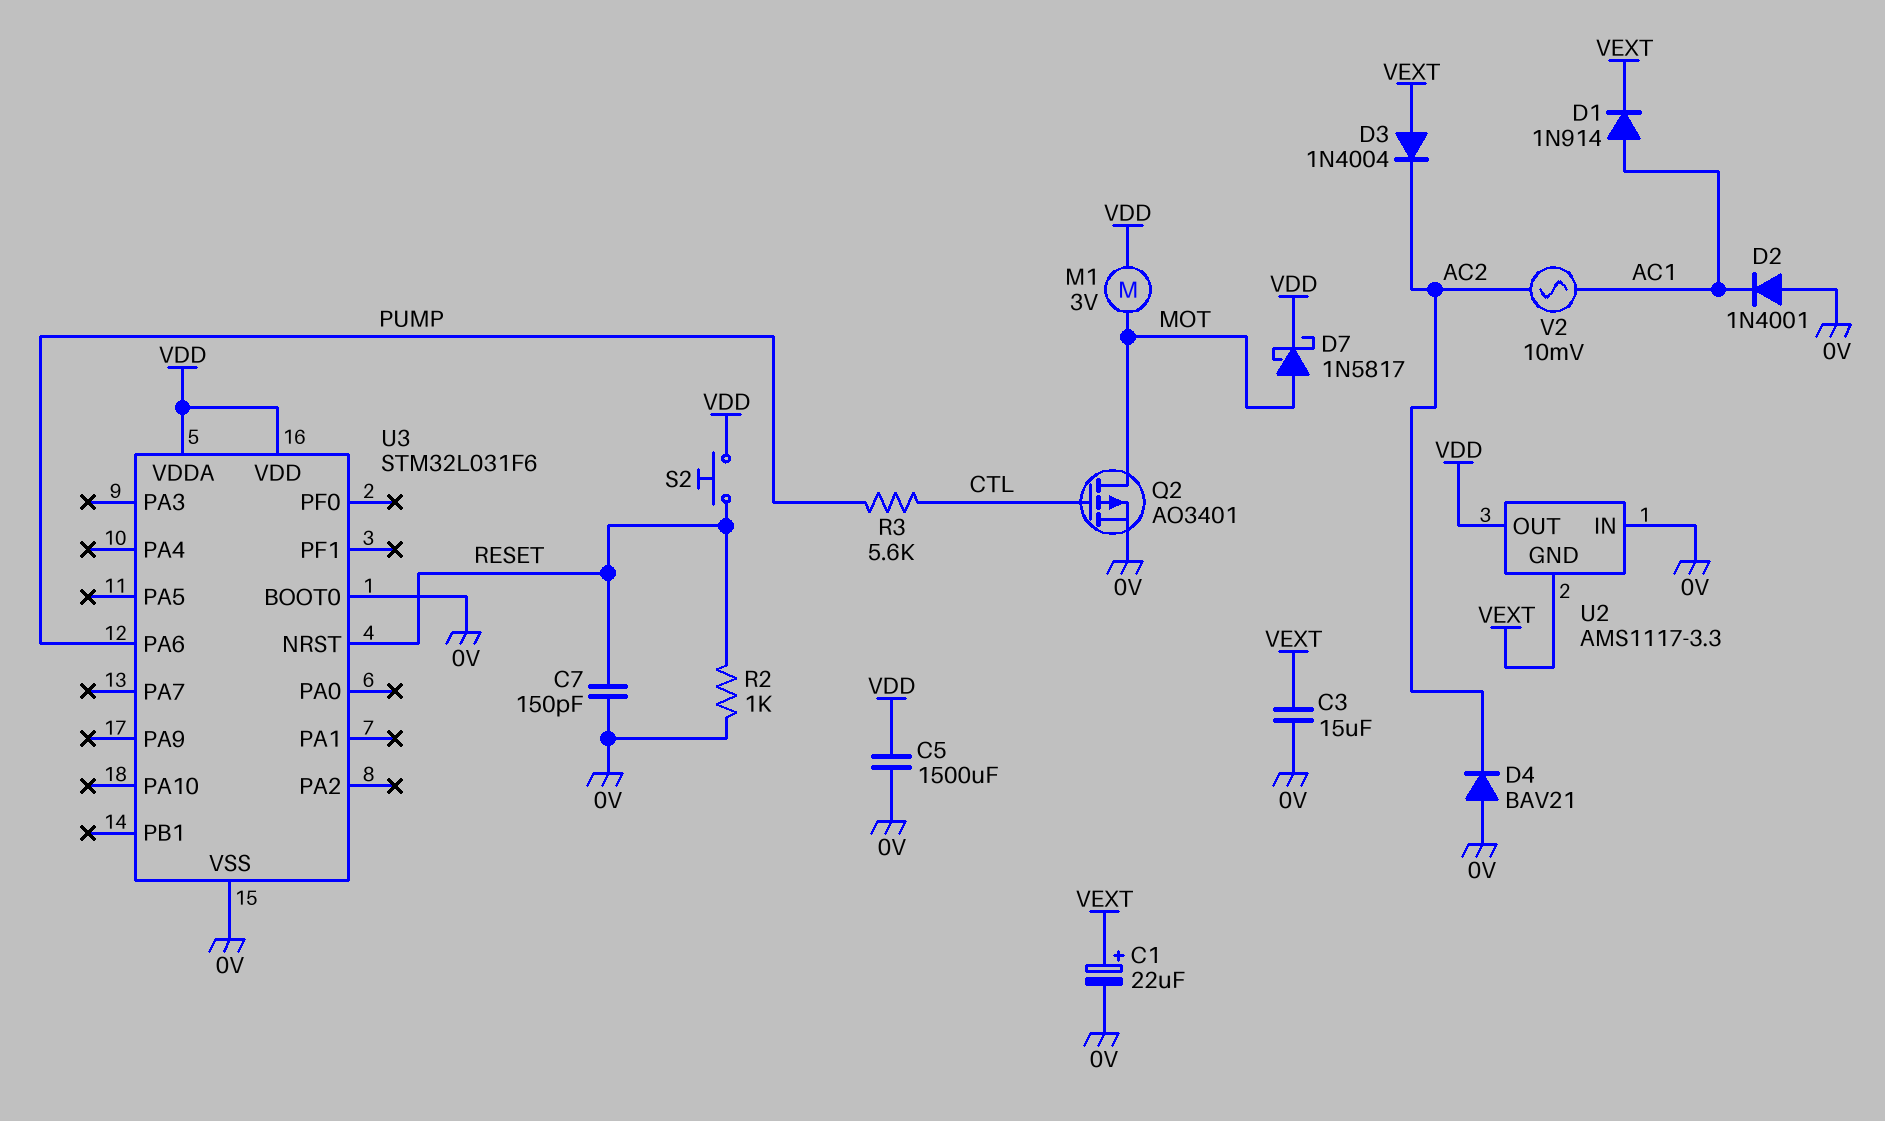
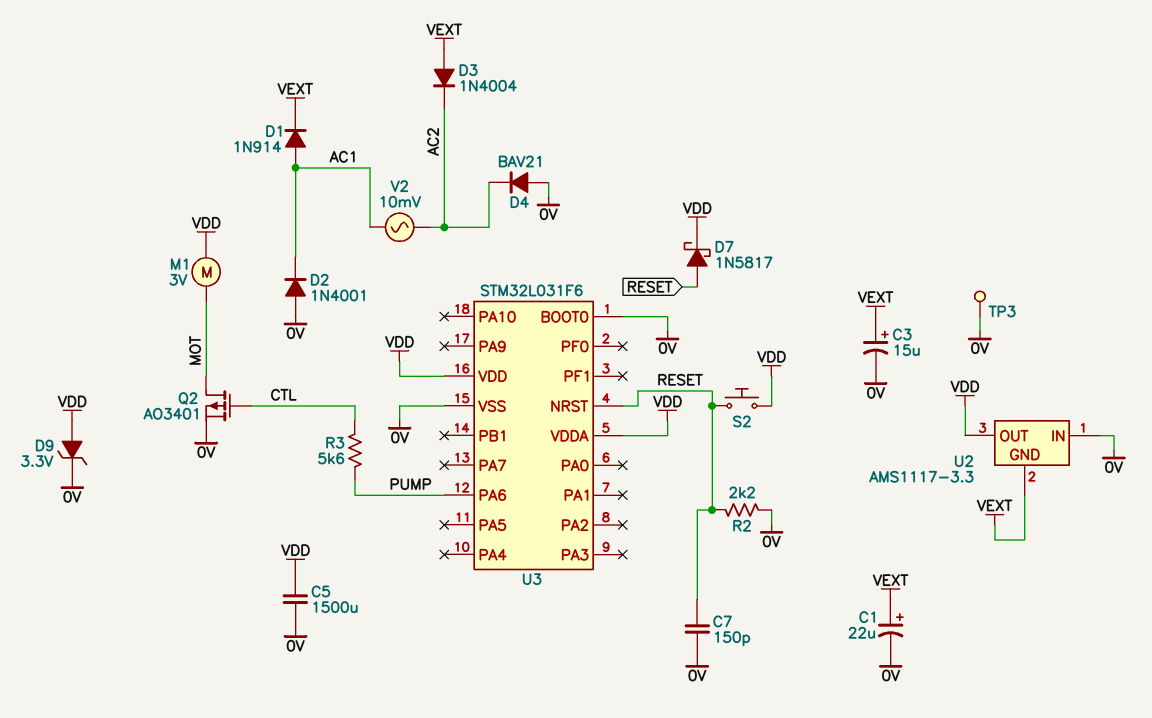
C3: 15uF (0V, VEXT) -> 15uF (plus VEXT, minus 0V)
D7: schottky 1N5817 (A MOT, K VDD) -> schottky 1N5817 (A RESET, K VDD)
D9: none -> zener 3.3V (A VDD, K 0V)
R2: 1k (0V, RESET) -> 2.2k (0V, RESET)
TP3: none -> test point (0V)

